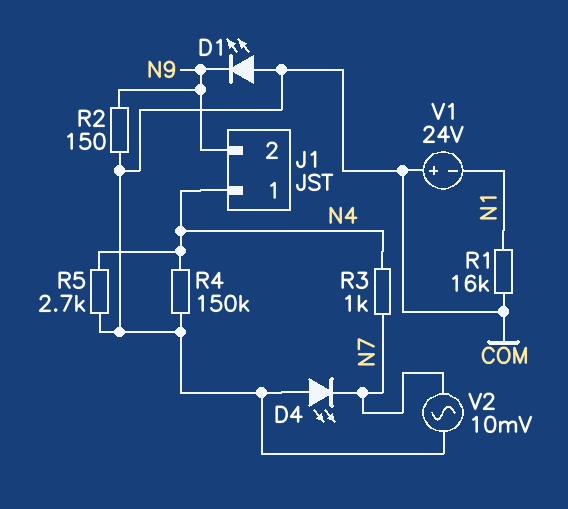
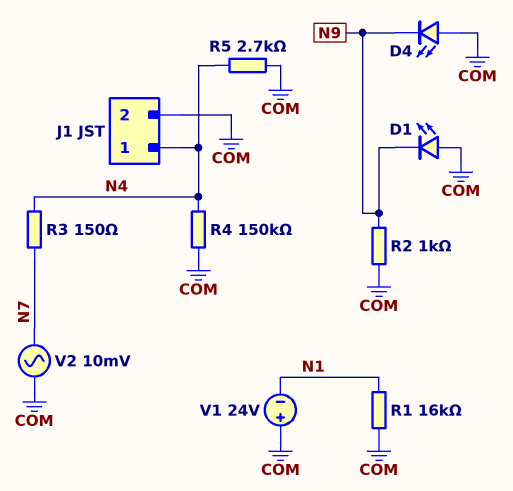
D4: LED (A COM, K N7) -> LED (A COM, K N9)
J1 pin 2: N9 -> COM
R2: 150 (COM, N9) -> 1k (COM, N9)
R3: 1k (N4, N7) -> 150 (N4, N7)

